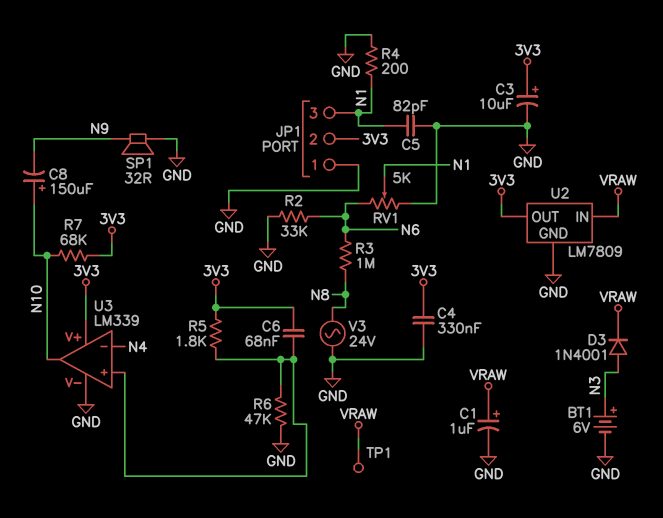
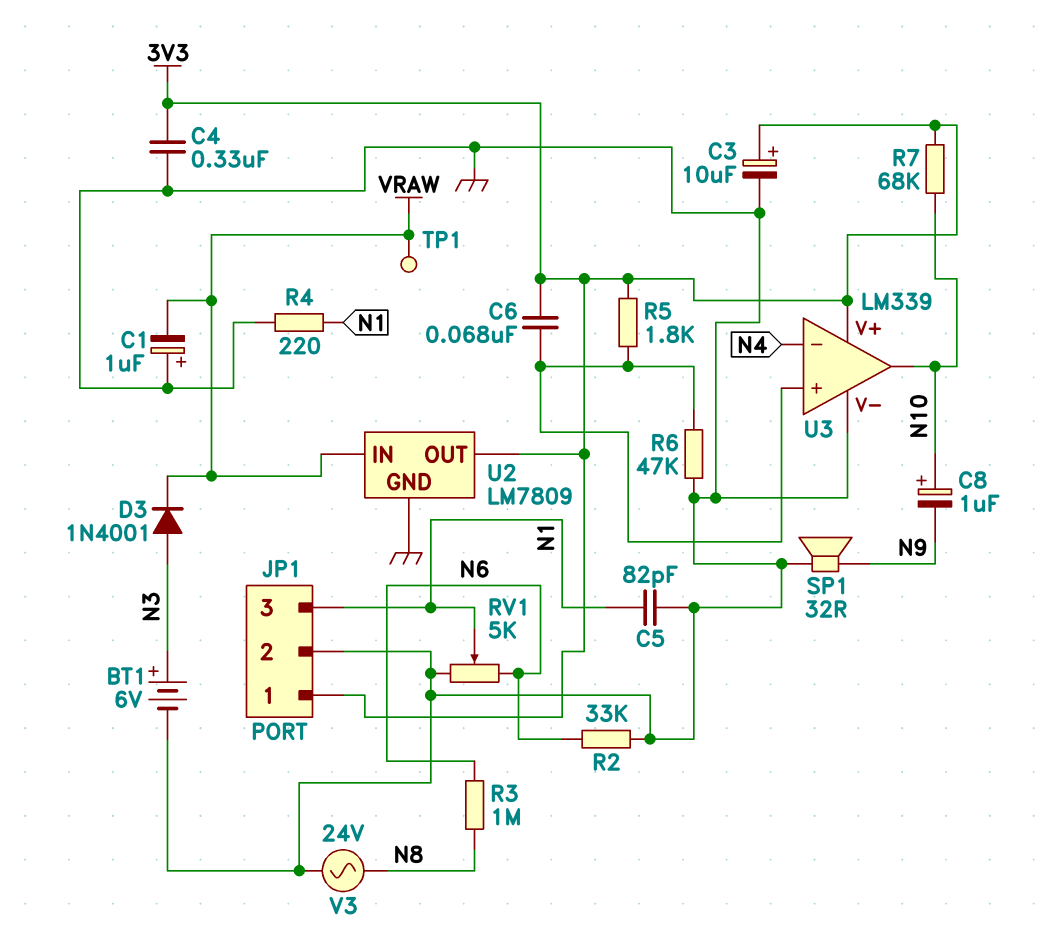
C1: 1uF (plus VRAW, minus GND) -> 1uF (plus GND, minus VRAW)
C8: 150uF (plus N10, minus N9) -> 1uF (plus N10, minus N9)
JP1 pin 1: GND -> 3V3
JP1 pin 2: 3V3 -> GND
R4: 200 (GND, N1) -> 220 (GND, N1)

